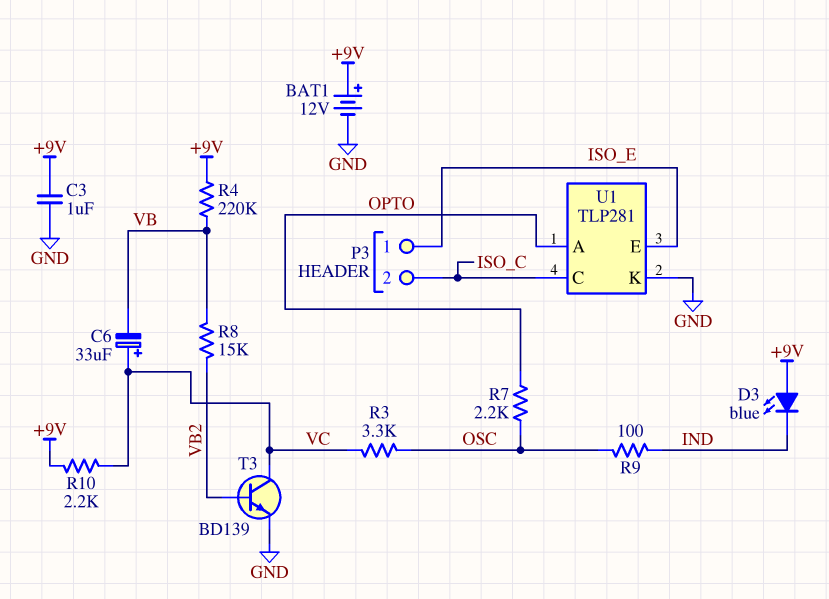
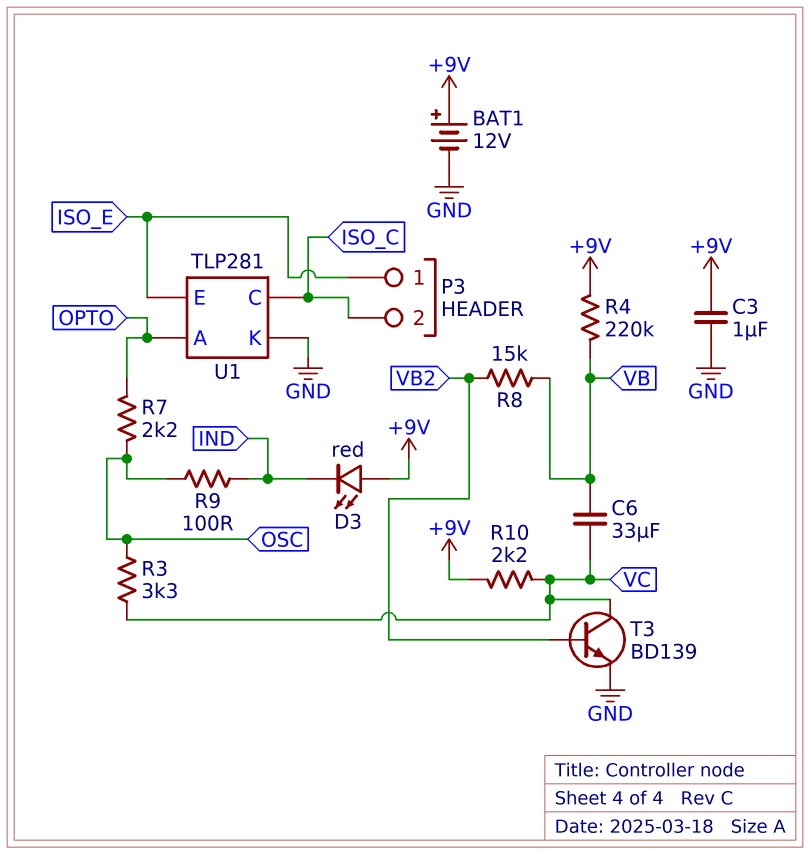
C6: 33uF (plus VC, minus VB) -> 33uF (VB, VC)
D3: LED blue (A +9V, K IND) -> LED red (A +9V, K IND)

